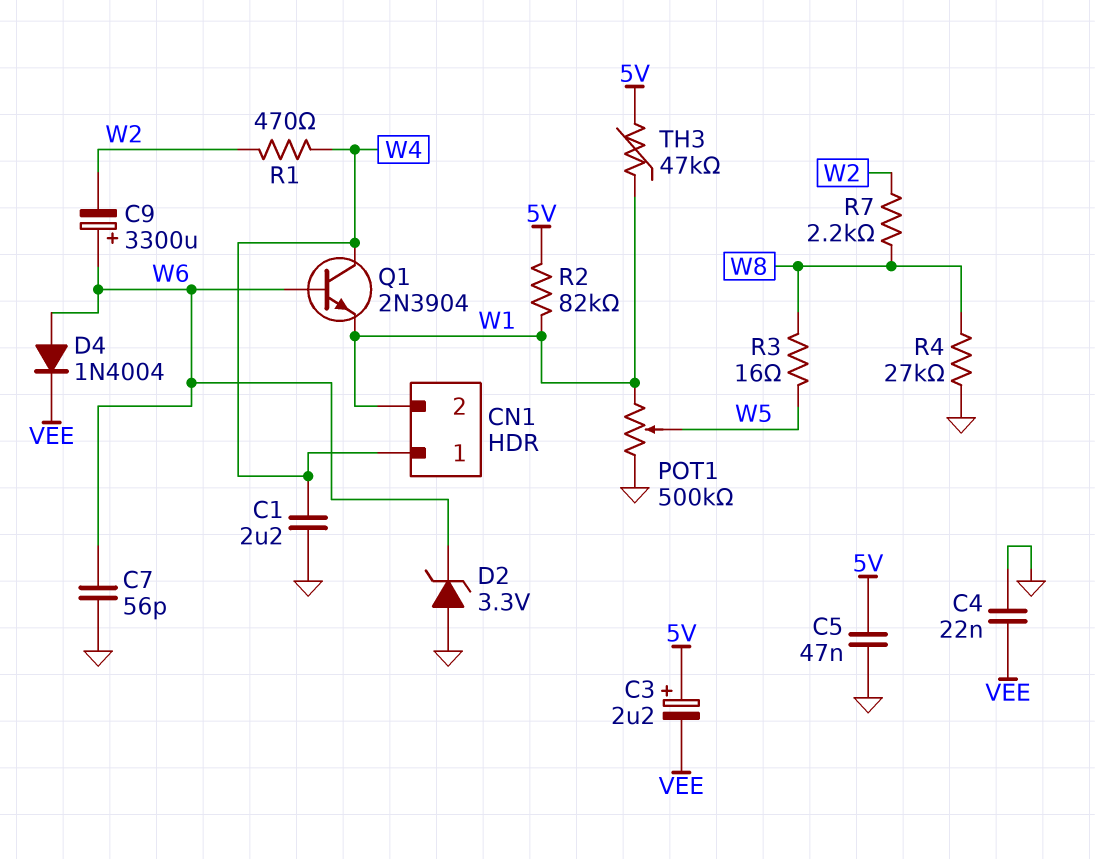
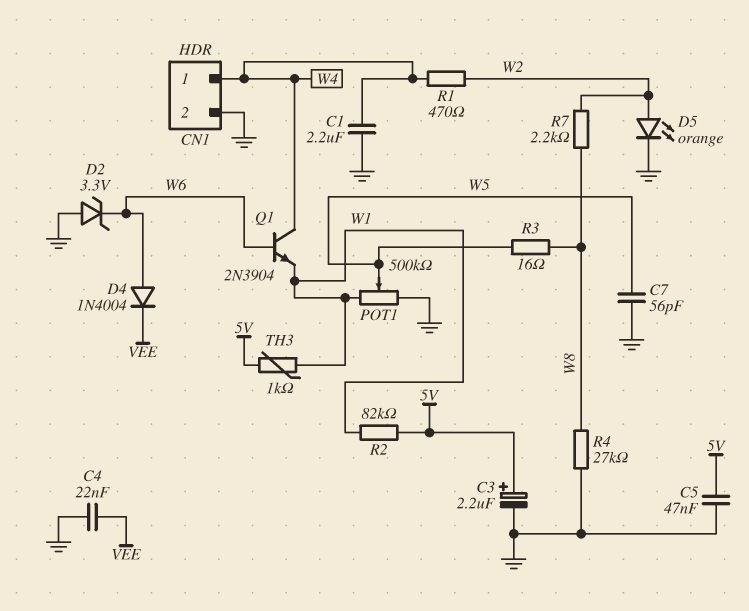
C3: 2.2uF (plus 5V, minus VEE) -> 2.2uF (plus 5V, minus GND)
C7: 56pF (GND, W6) -> 56pF (GND, W5)
C9: 3300uF (plus W6, minus W2) -> none
CN1 pin 2: W1 -> GND
D5: none -> LED orange (A W2, K GND)
TH3: 47k (5V, W1) -> 1k (5V, W1)

